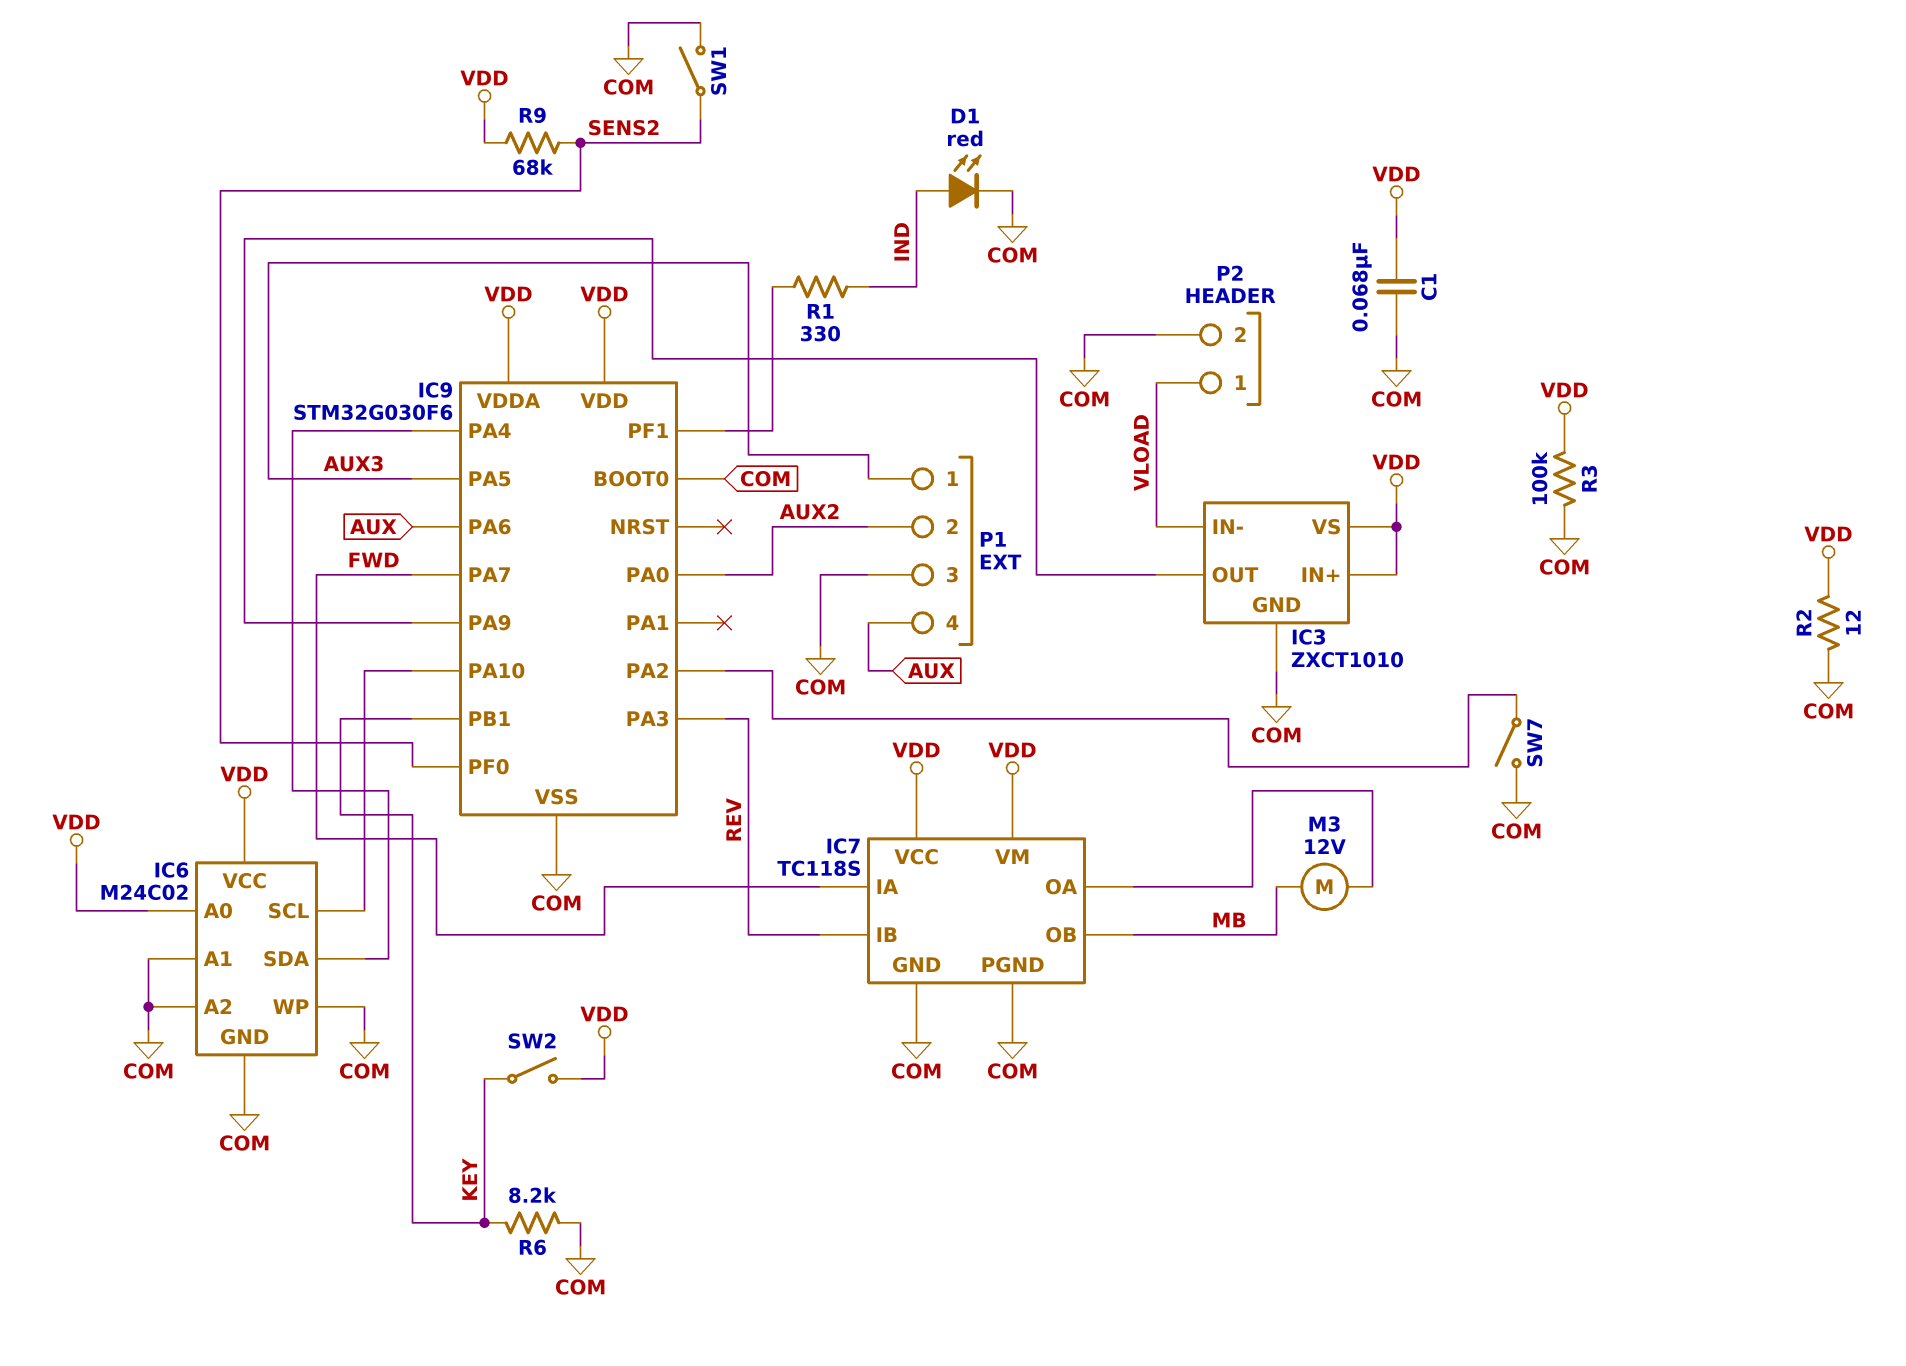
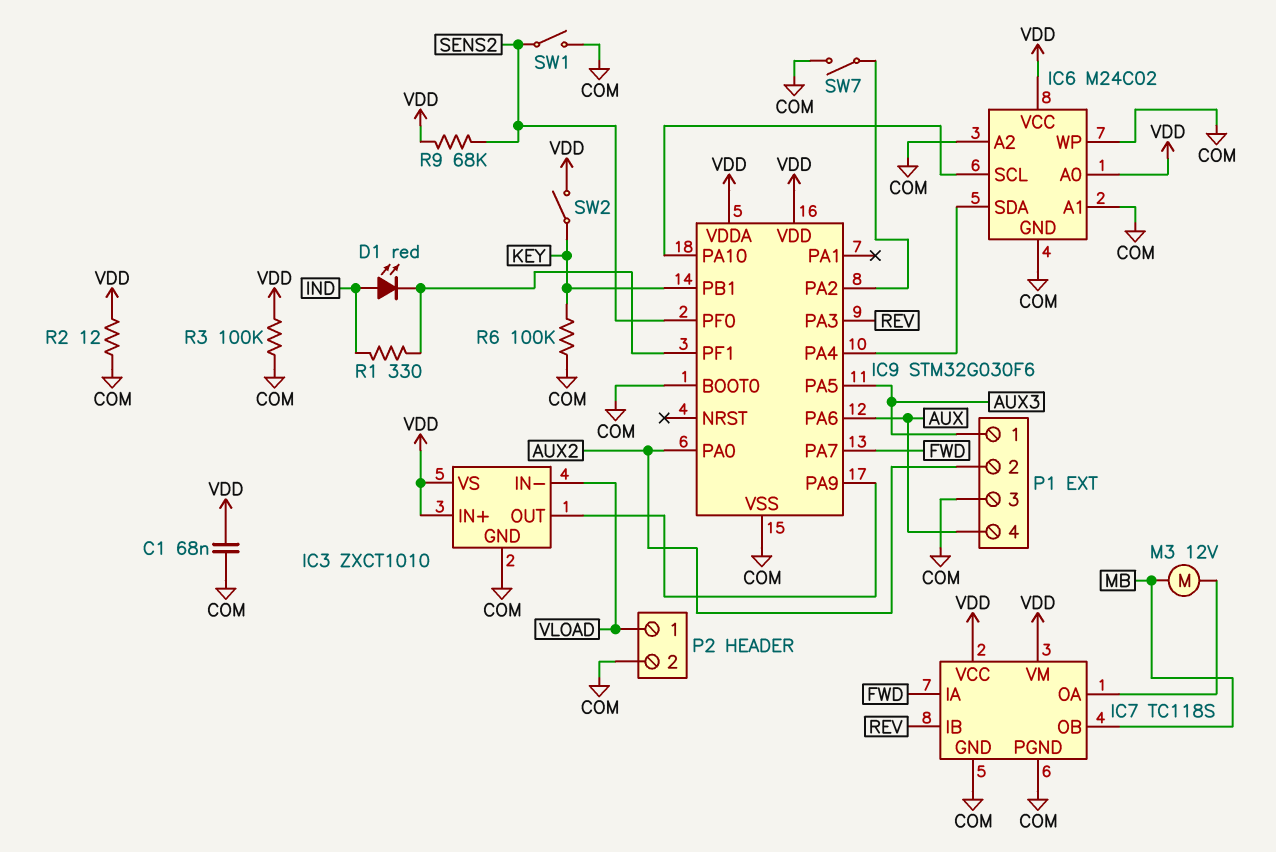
D1: LED red (A IND, K COM) -> LED red (A IND, K IC9/PF1)
R6: 8.2k (COM, KEY) -> 100k (COM, KEY)

